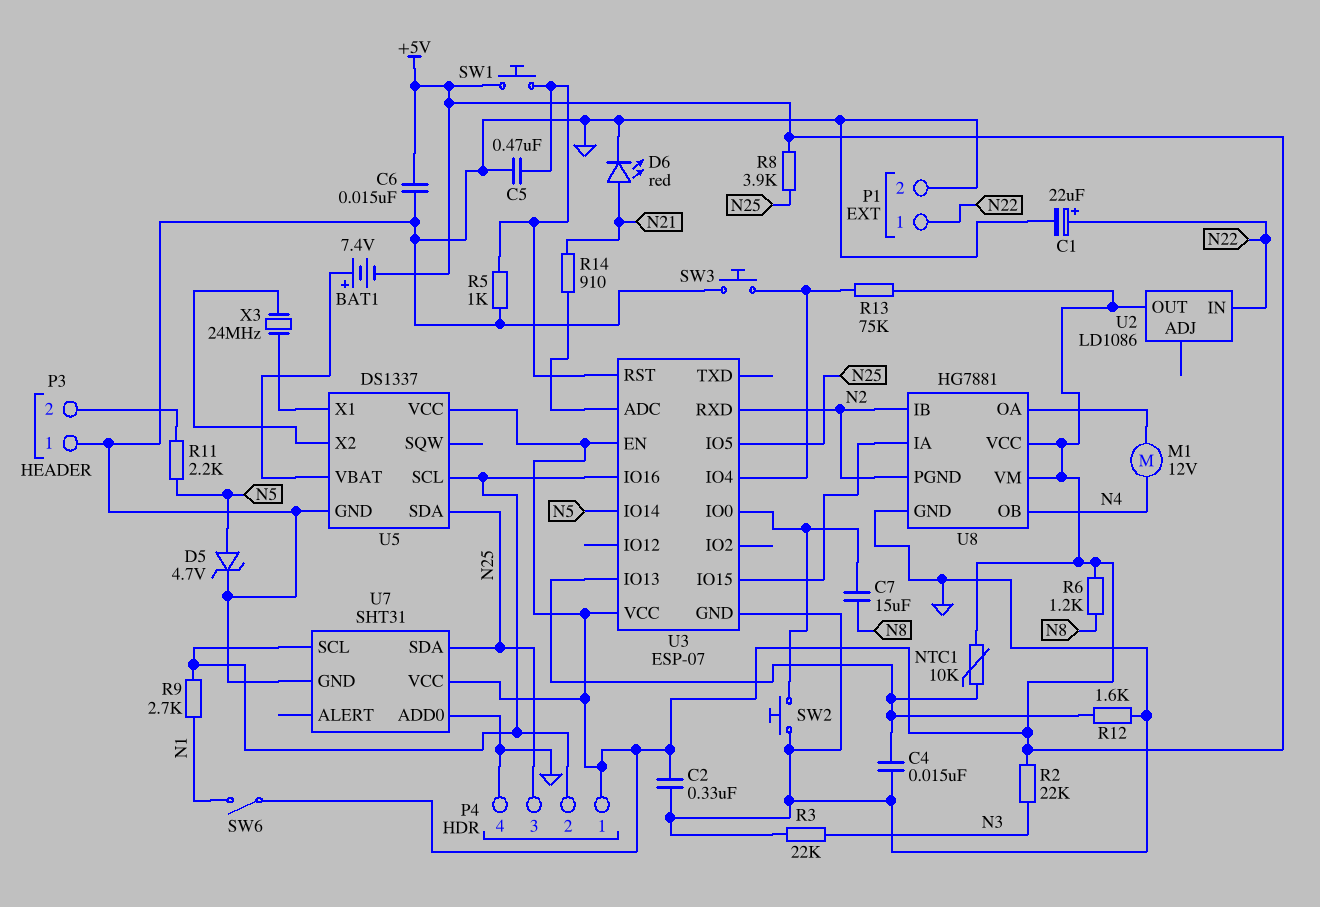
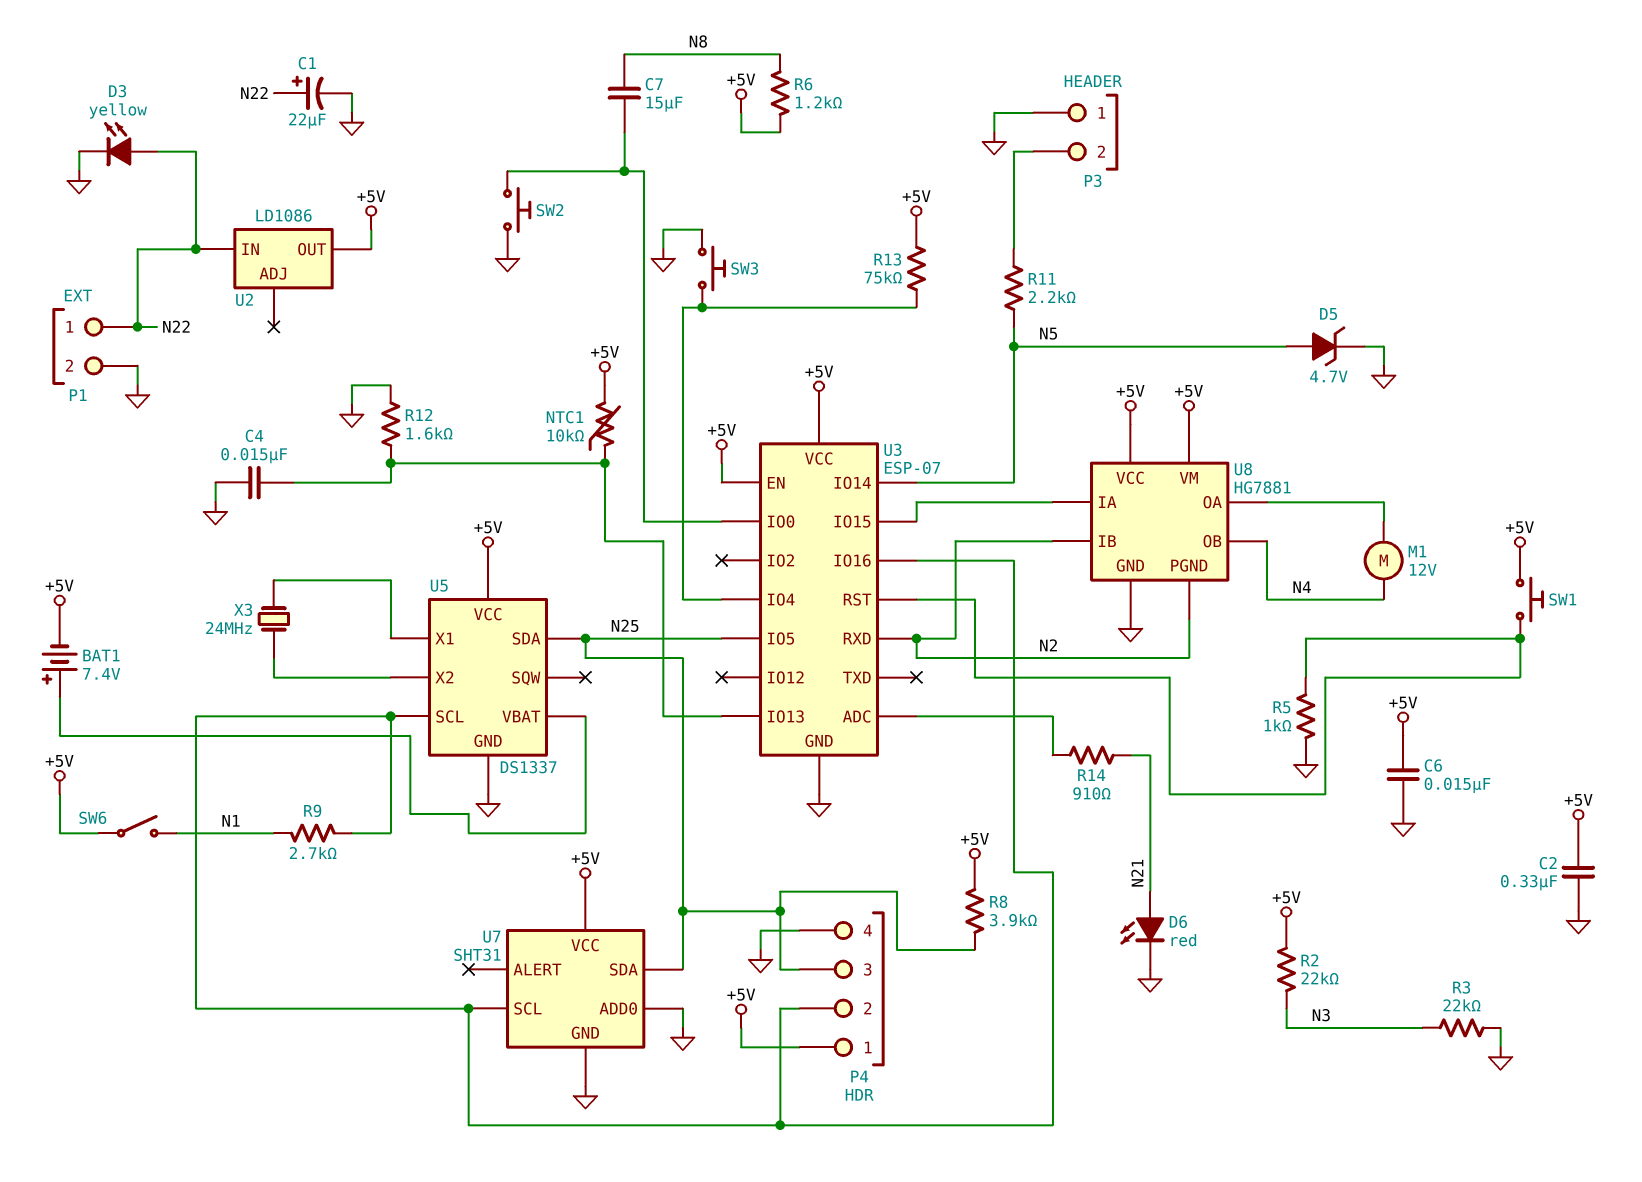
C5: 470nF (GND, U3/RST) -> none
D3: none -> LED yellow (A N22, K GND)

